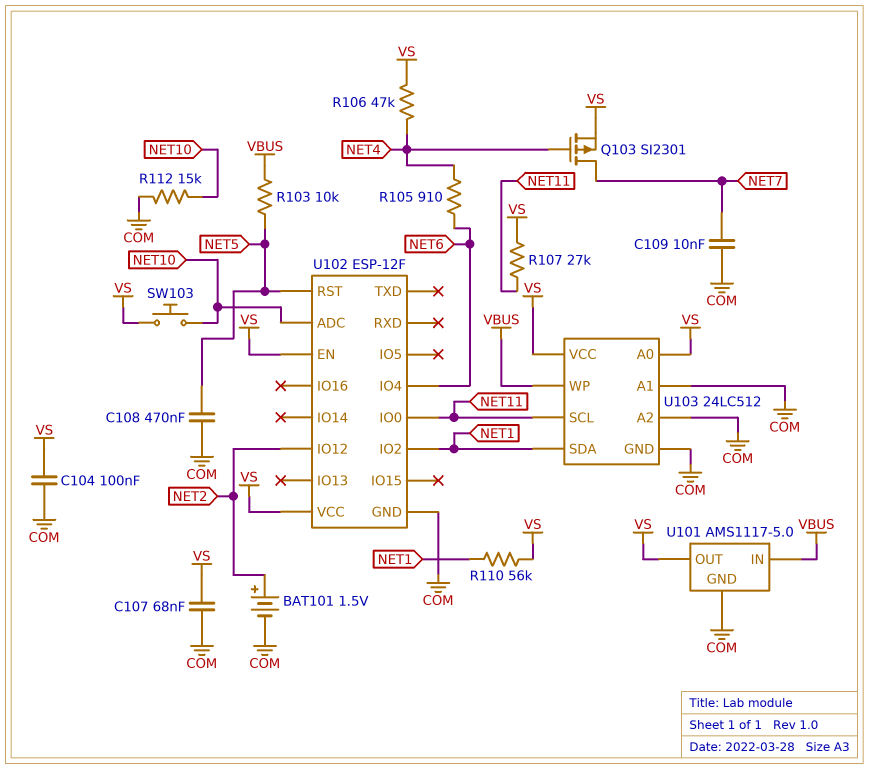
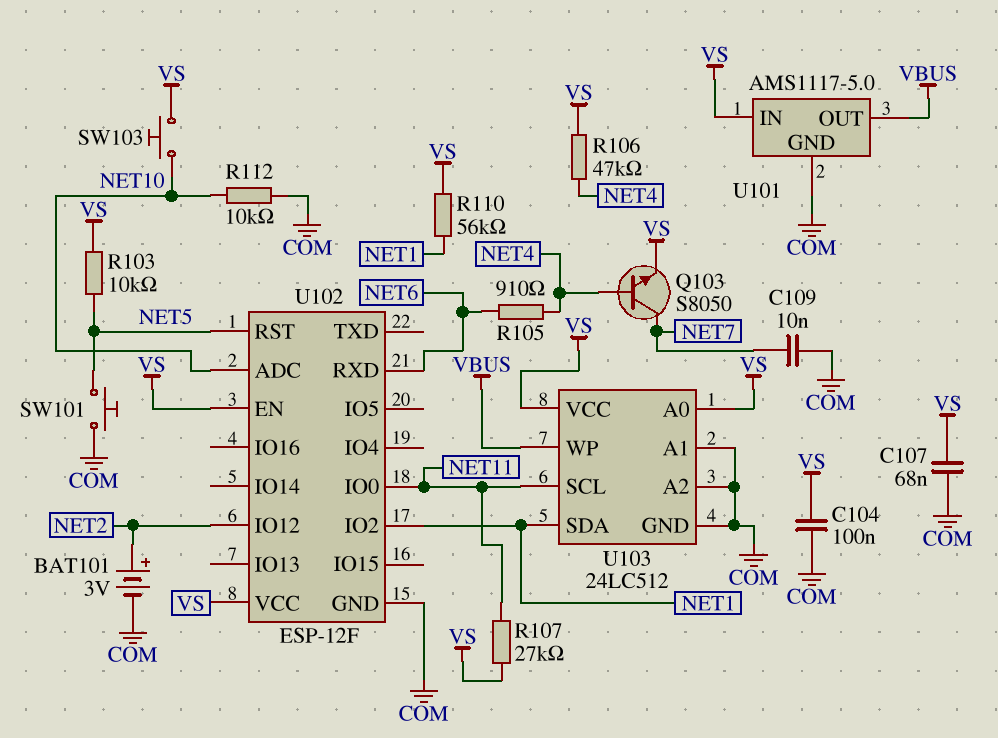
BAT101: 1.5V (plus NET2, minus COM) -> 3V (plus NET2, minus COM)
C108: 470nF (COM, NET5) -> none
Q103: PMOS SI2301 (G NET4, D NET7, S VS) -> NPN S8050 (B NET4, C NET7, E VS)
R103: 10k (NET5, VBUS) -> 10k (NET5, VS)
R112: 15k (COM, NET10) -> 10k (COM, NET10)
SW101: none -> button (COM, NET5)
U101 pin IN: VBUS -> VS
U101 pin OUT: VS -> VBUS
U102 pin IO4: NET6 -> none
U102 pin RXD: none -> NET6

